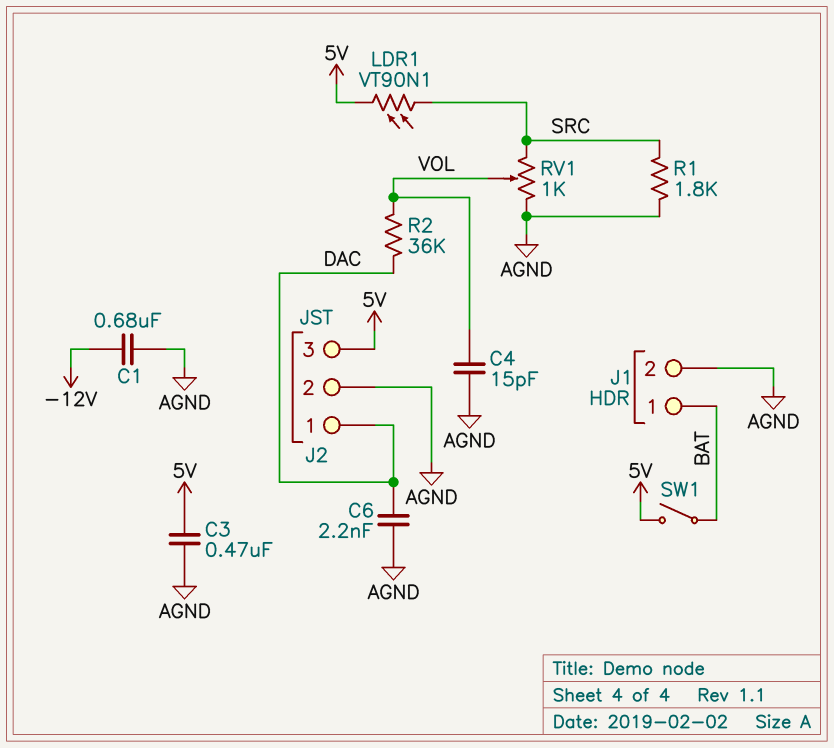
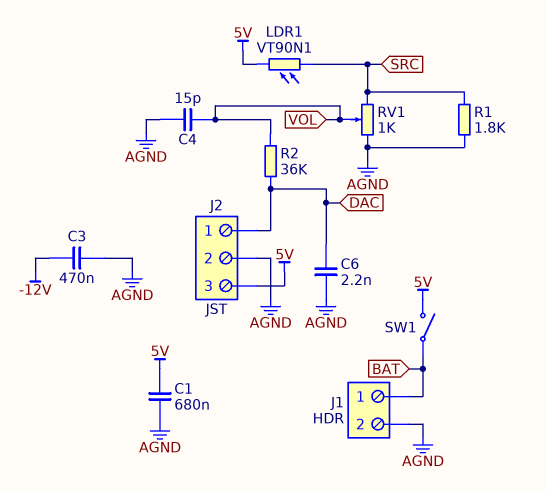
C1: 680nF (-12V, AGND) -> 680nF (5V, AGND)
C3: 470nF (5V, AGND) -> 470nF (-12V, AGND)

